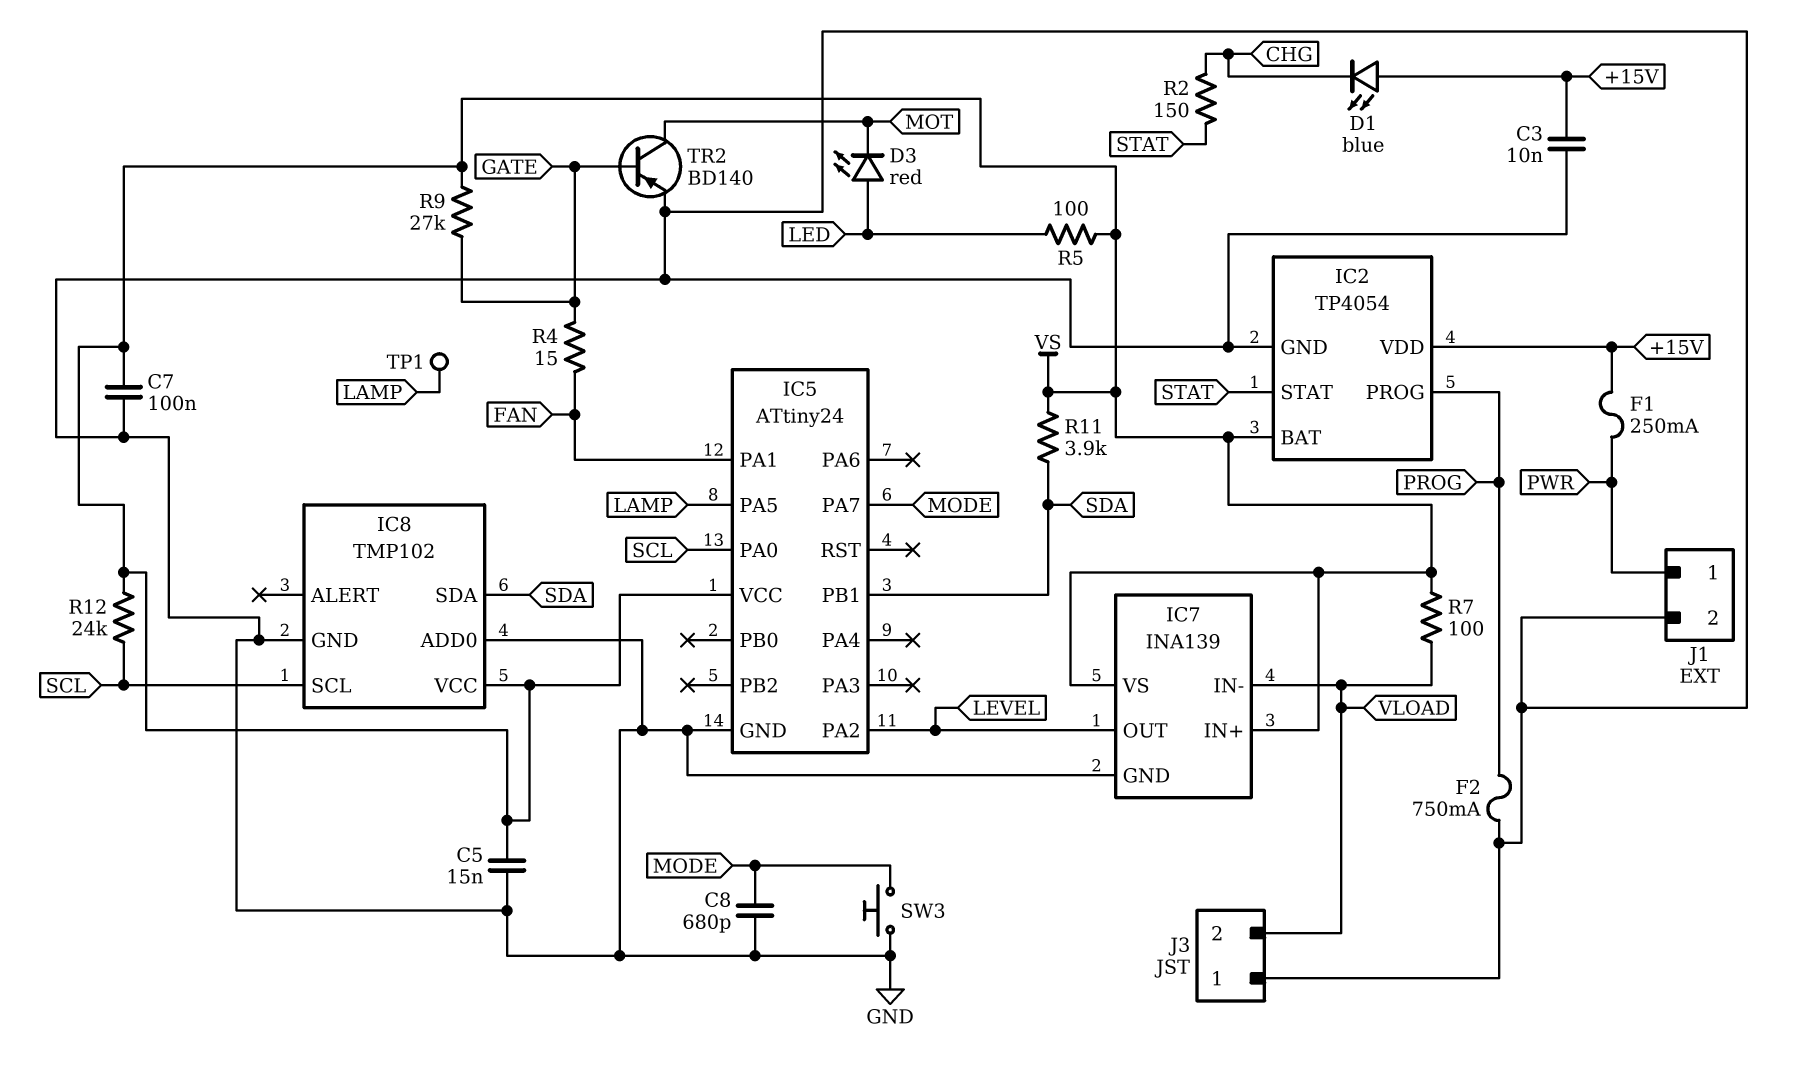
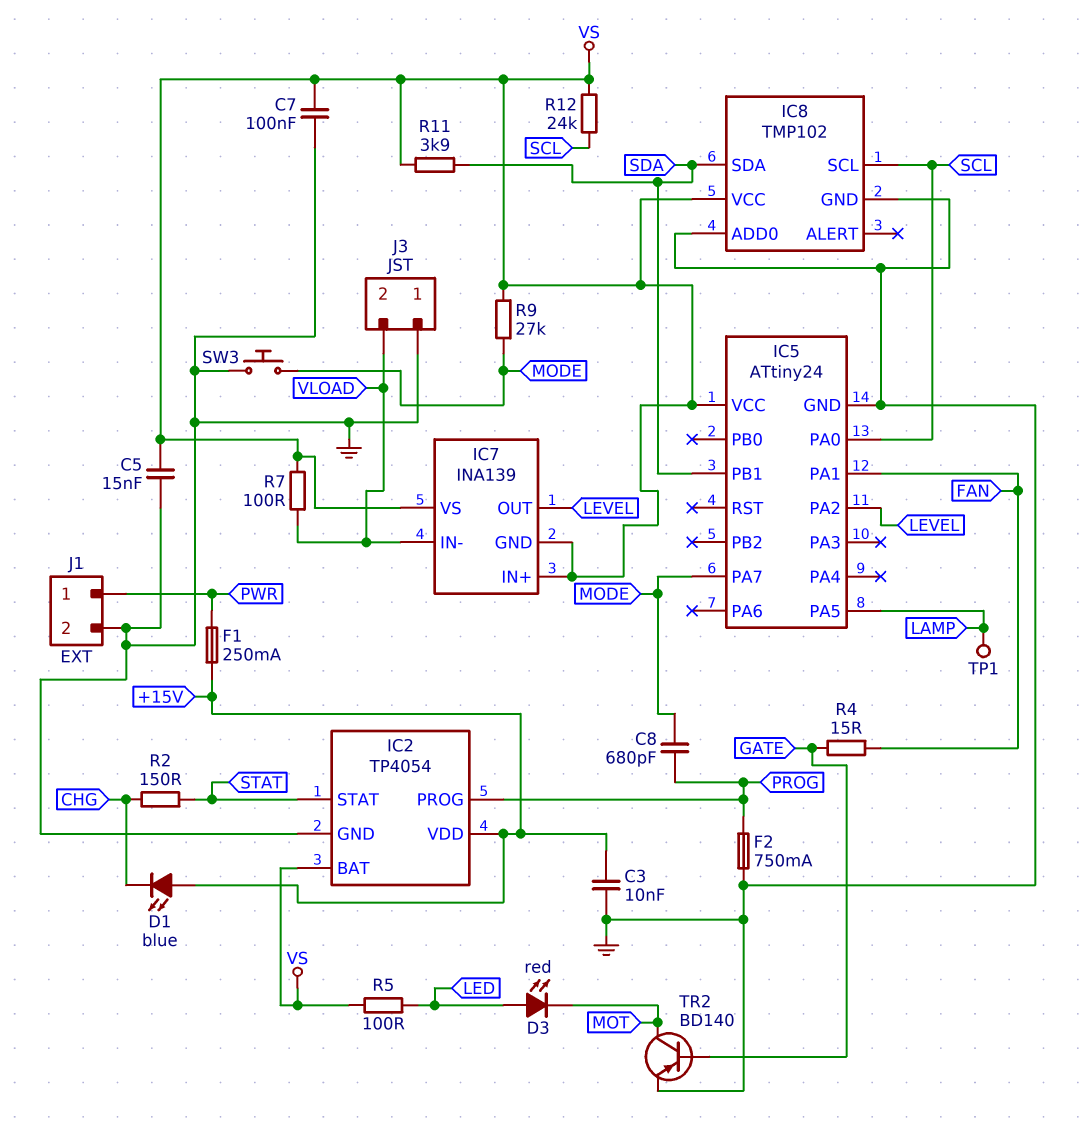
C8: 680pF (GND, MODE) -> 680pF (MODE, PROG)
IC7 pin GND: GND -> VS
R9: 27k (GATE, VS) -> 27k (MODE, VS)

